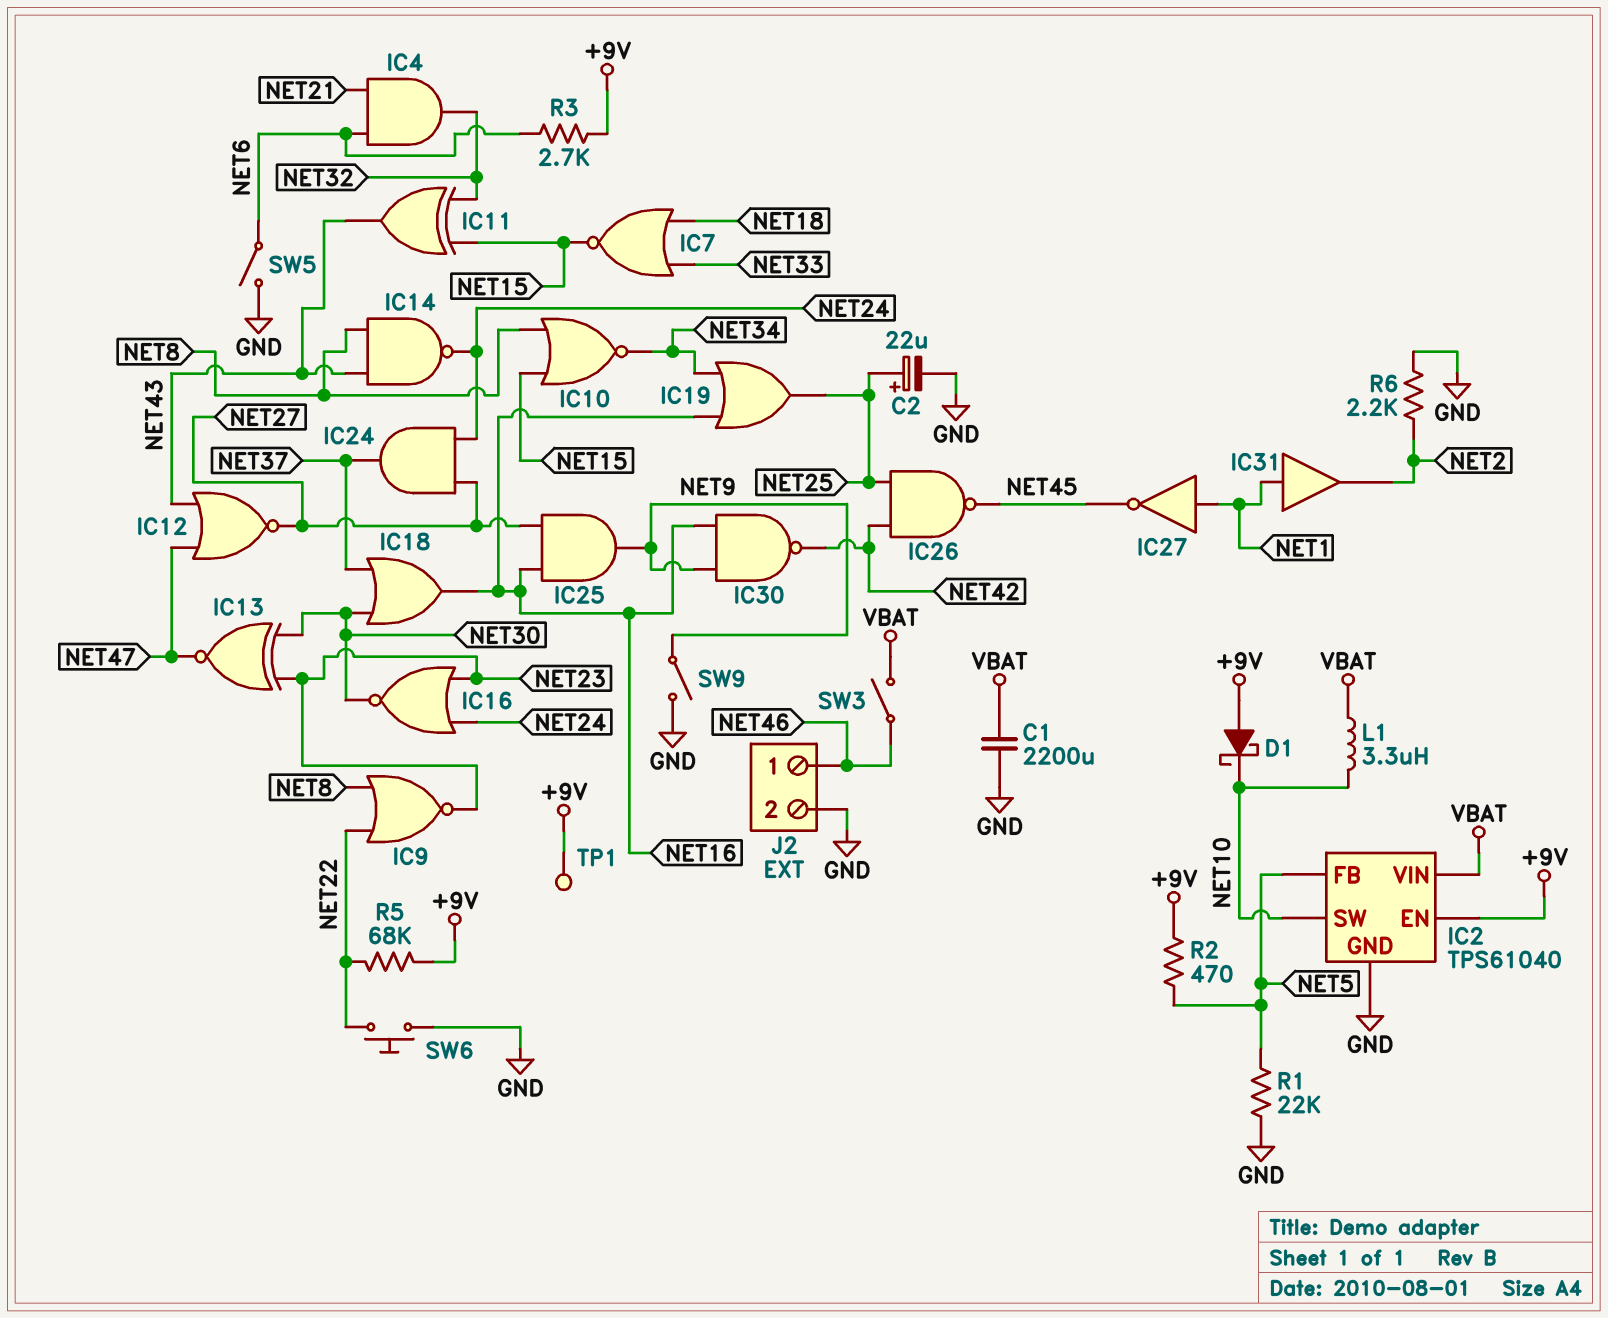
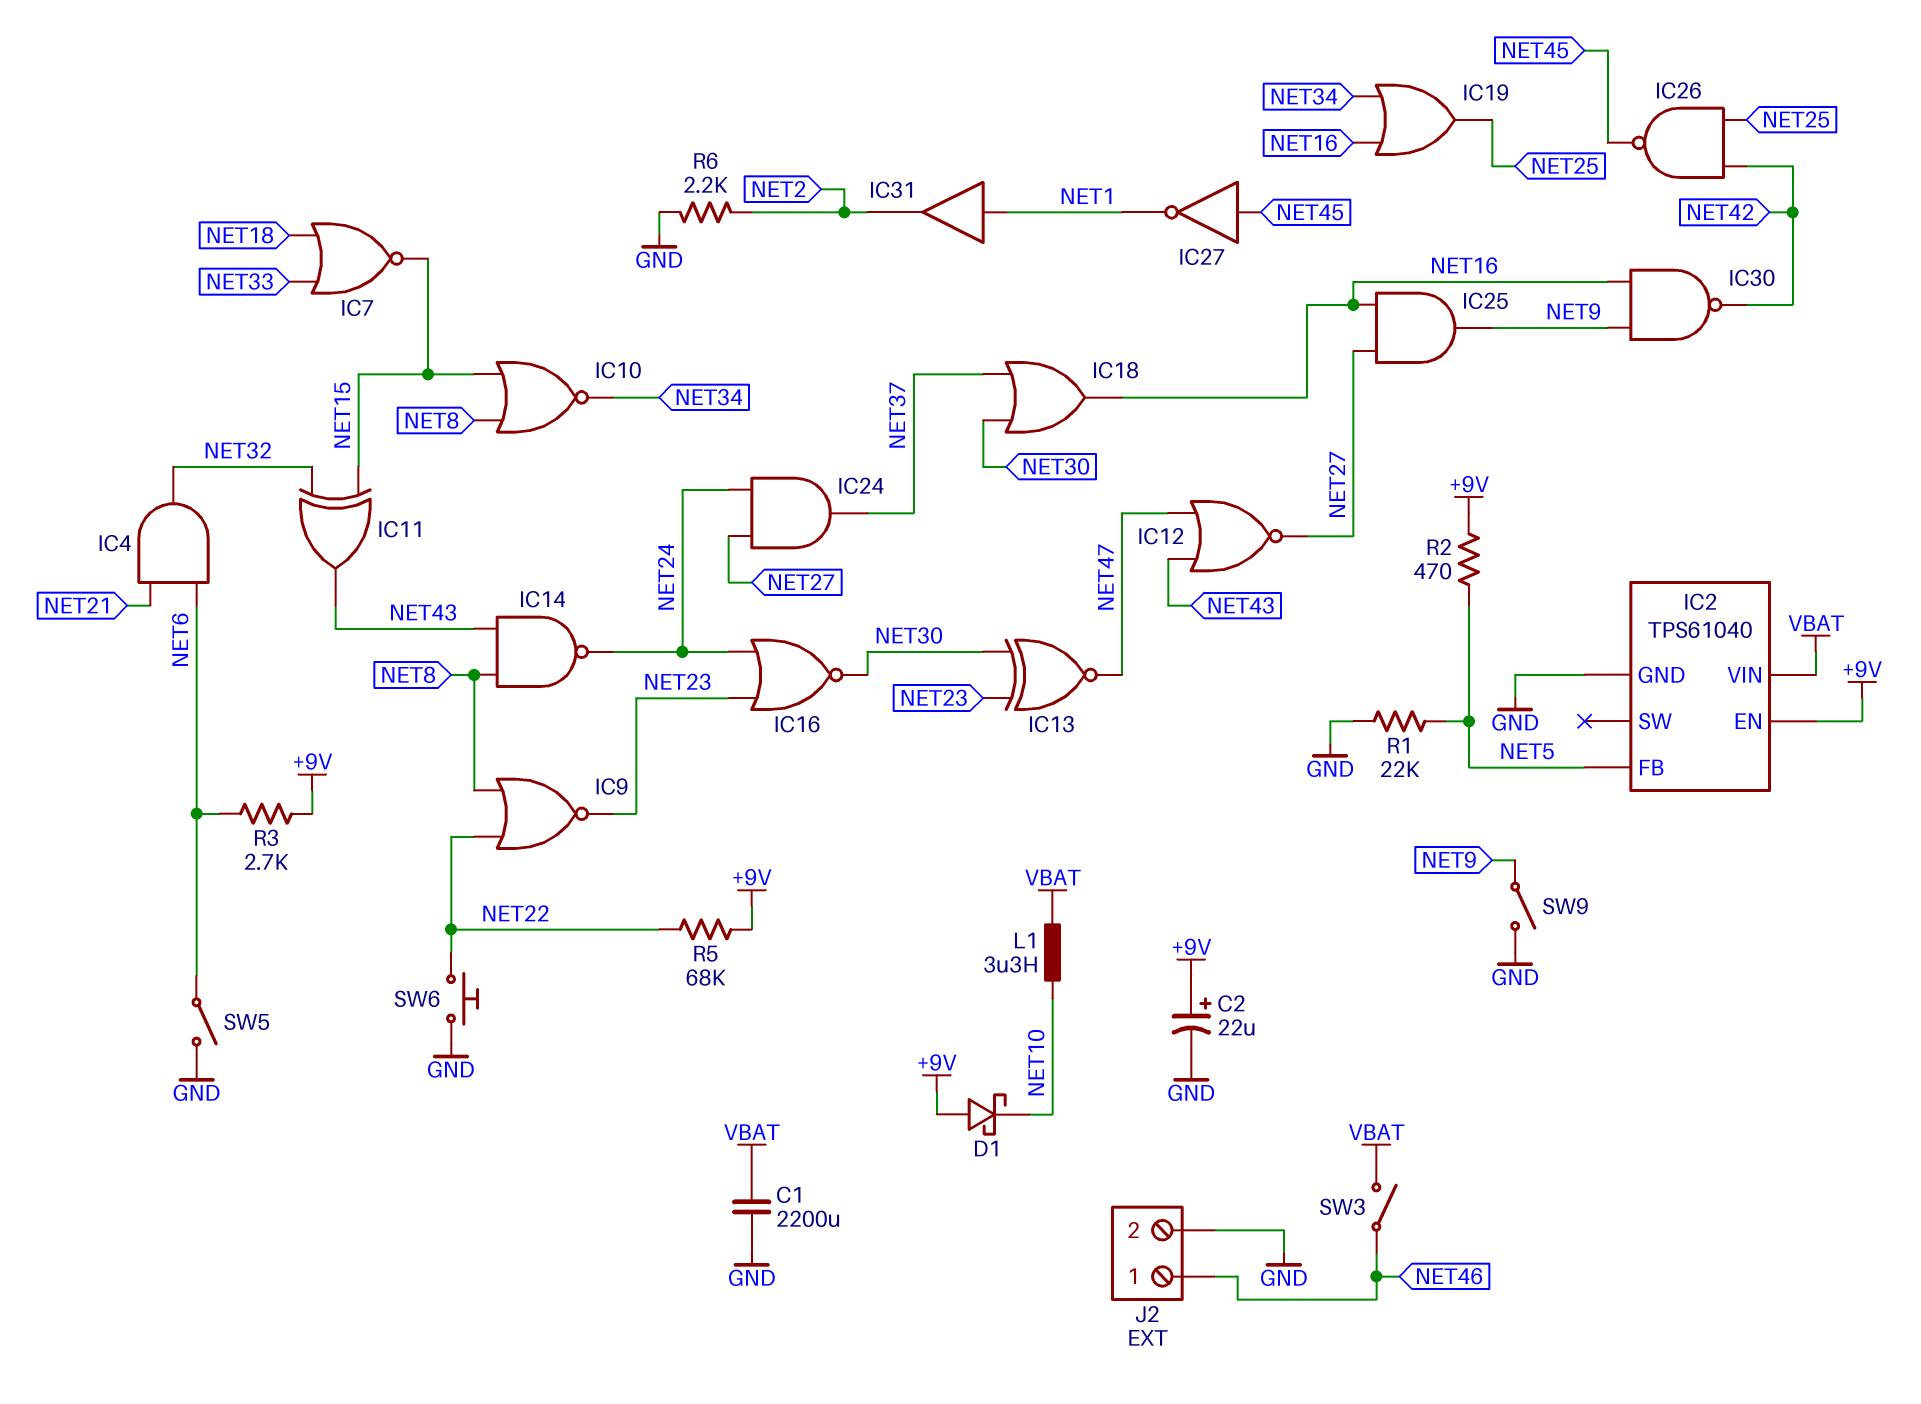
C2: 22uF (plus NET25, minus GND) -> 22uF (plus +9V, minus GND)
IC2 pin SW: NET10 -> none
IC27: NOT (in NET1, out NET45) -> NOT (in NET45, out NET1)
TP1: test point (+9V) -> none

